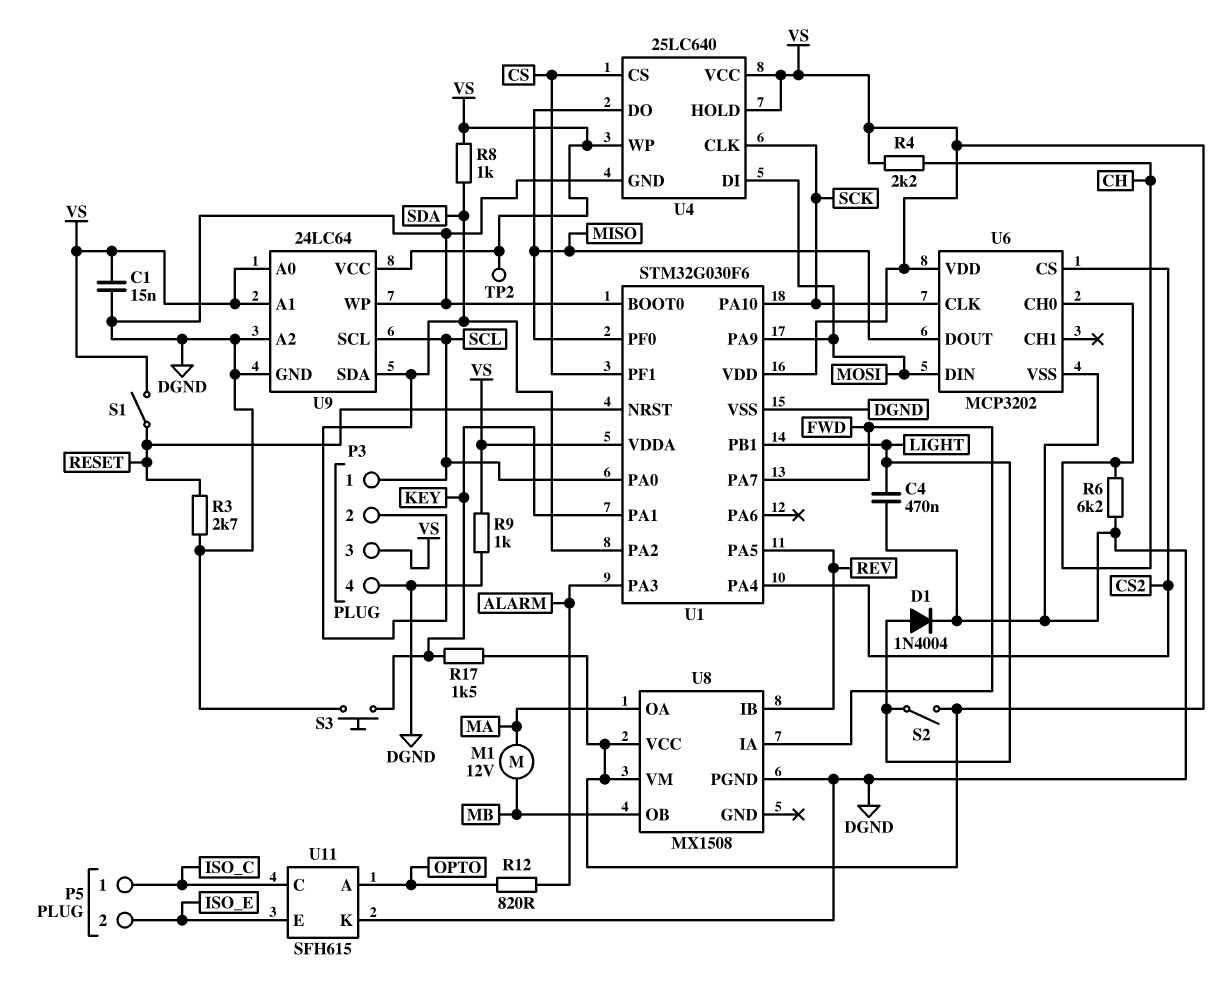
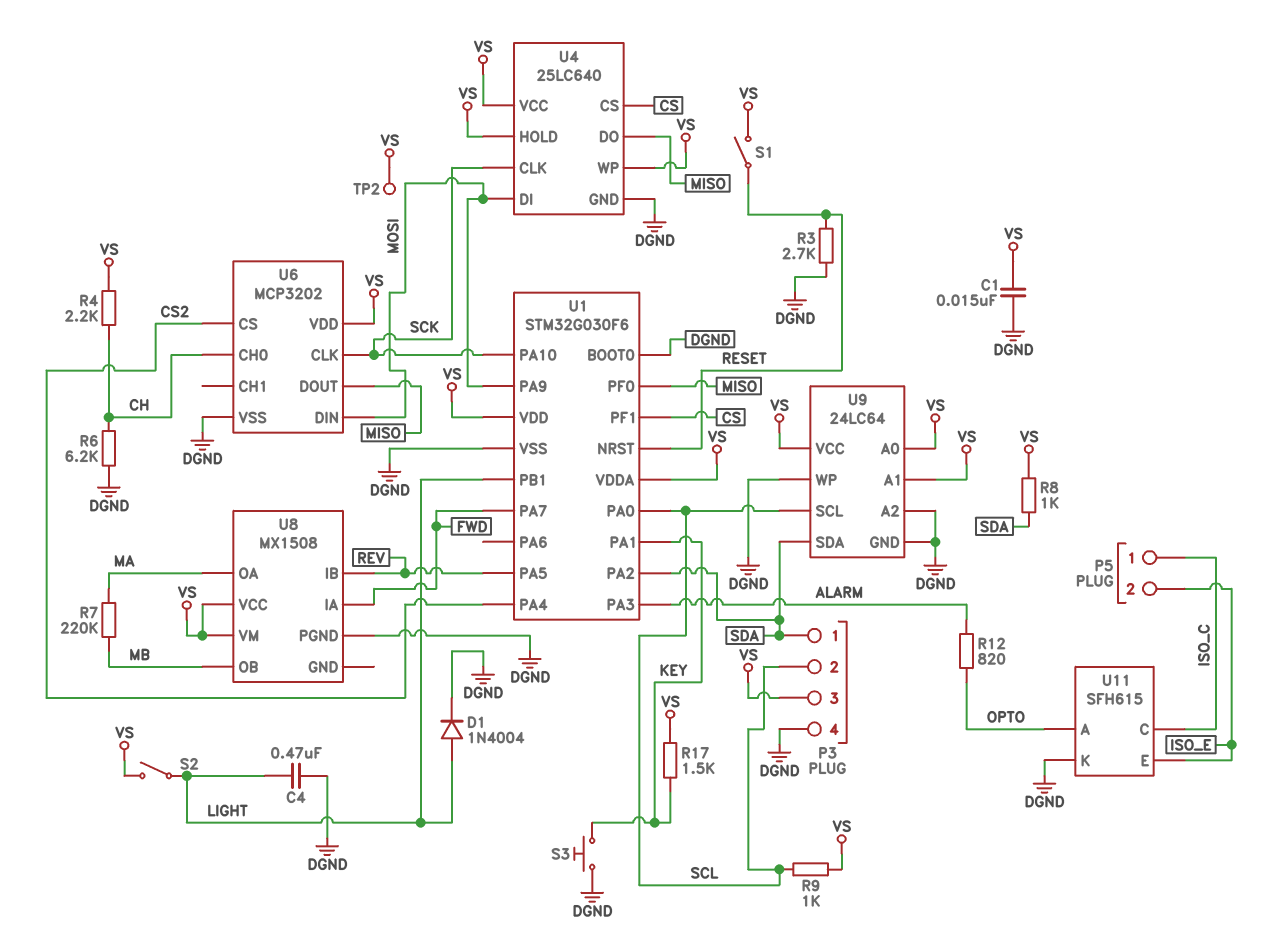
M1: motor 12V (MA, MB) -> none
P3 pin 1: SCL -> SDA
P3 pin 2: SDA -> SCL
R7: none -> 220k (MA, MB)
R9: 1k (DGND, VS) -> 1k (SCL, VS)

